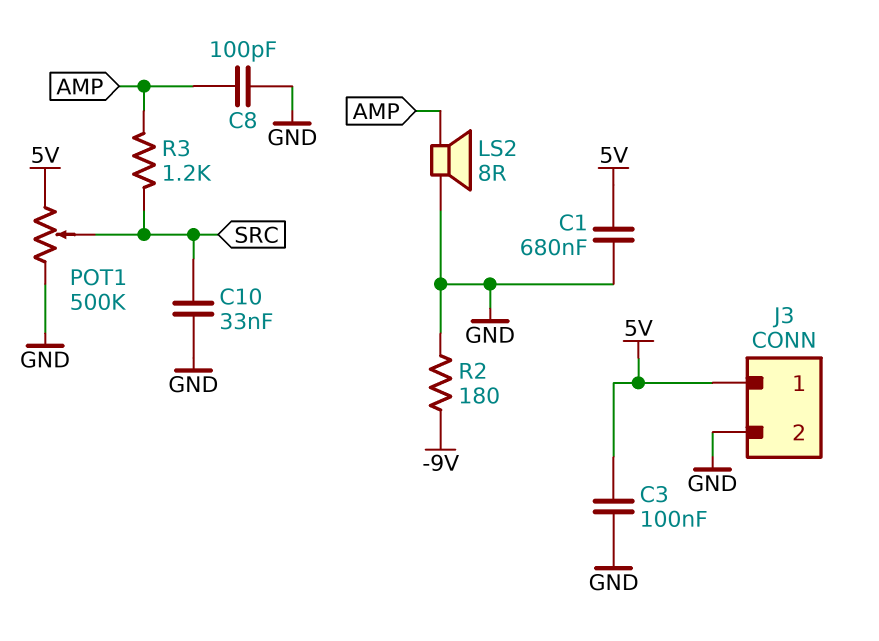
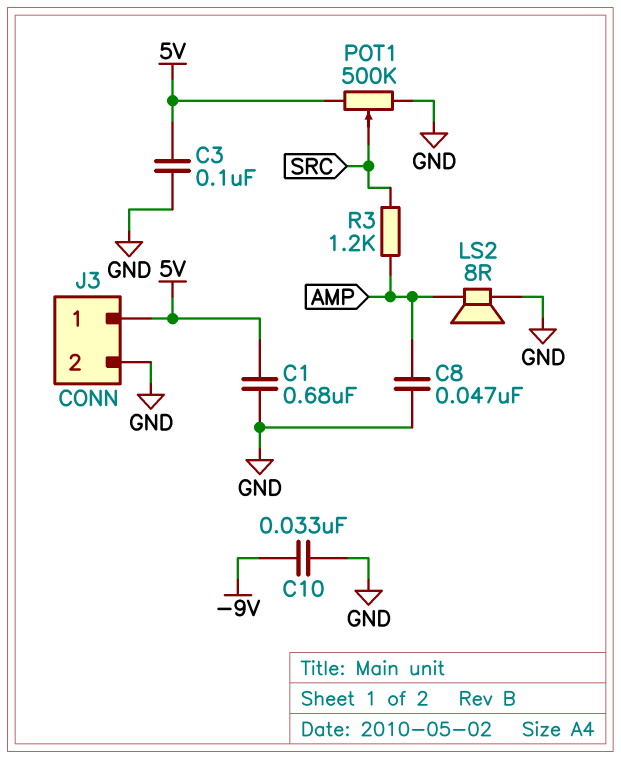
C8: 100pF (AMP, GND) -> 47nF (AMP, GND)
C10: 33nF (GND, SRC) -> 33nF (-9V, GND)
R2: 180 (-9V, GND) -> none

